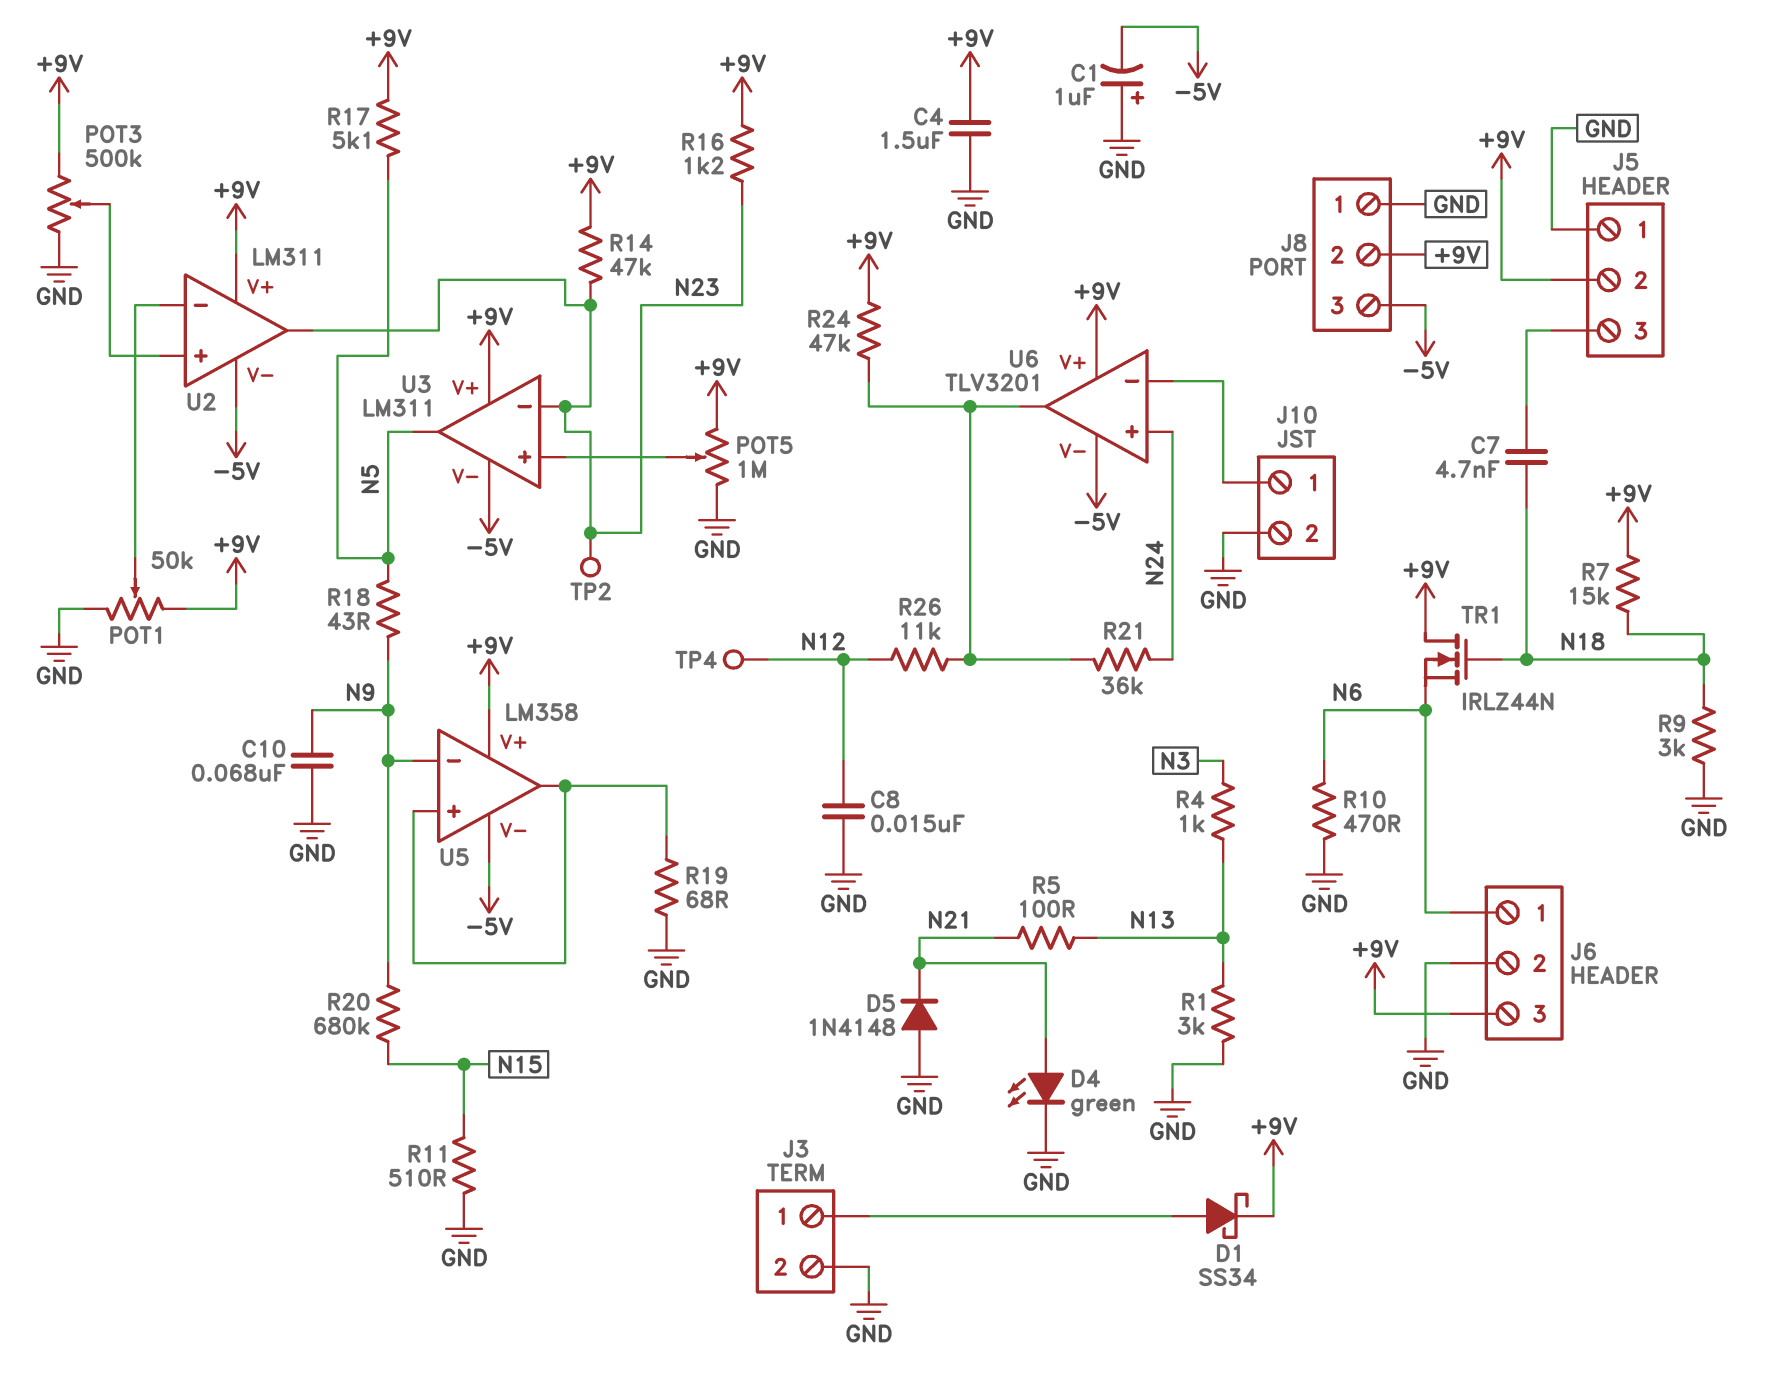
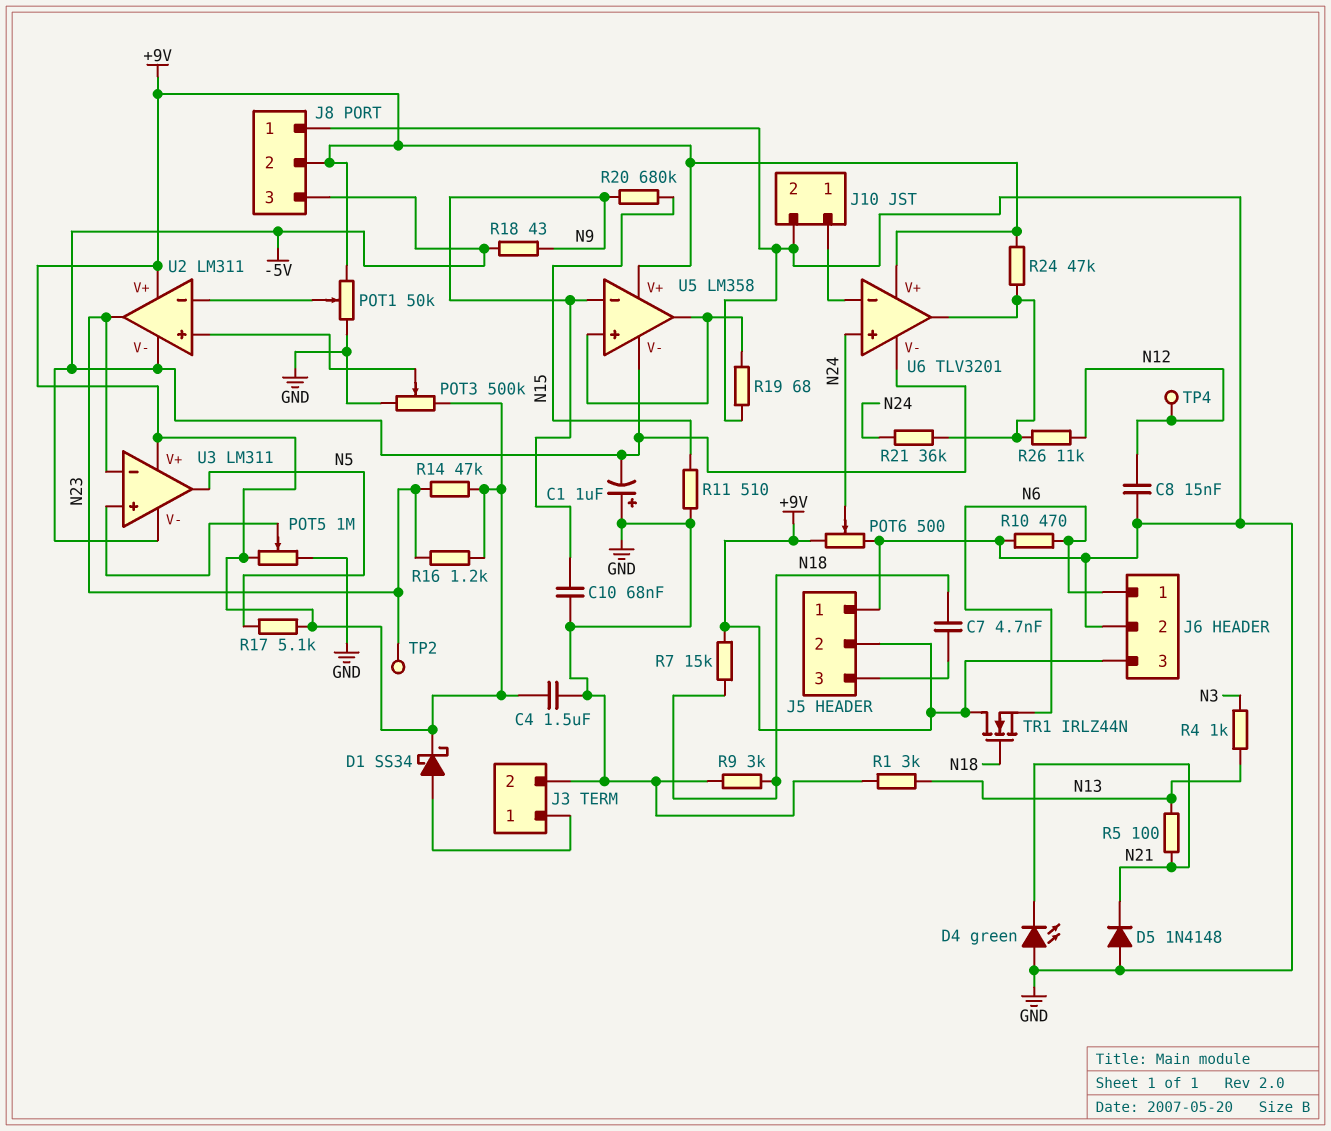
D4: LED green (A N21, K GND) -> LED green (A GND, K N21)
POT6: none -> 500 (+9V, GND, wiper N24)
R18: 43 (N5, N9) -> 43 (-5V, N9)

